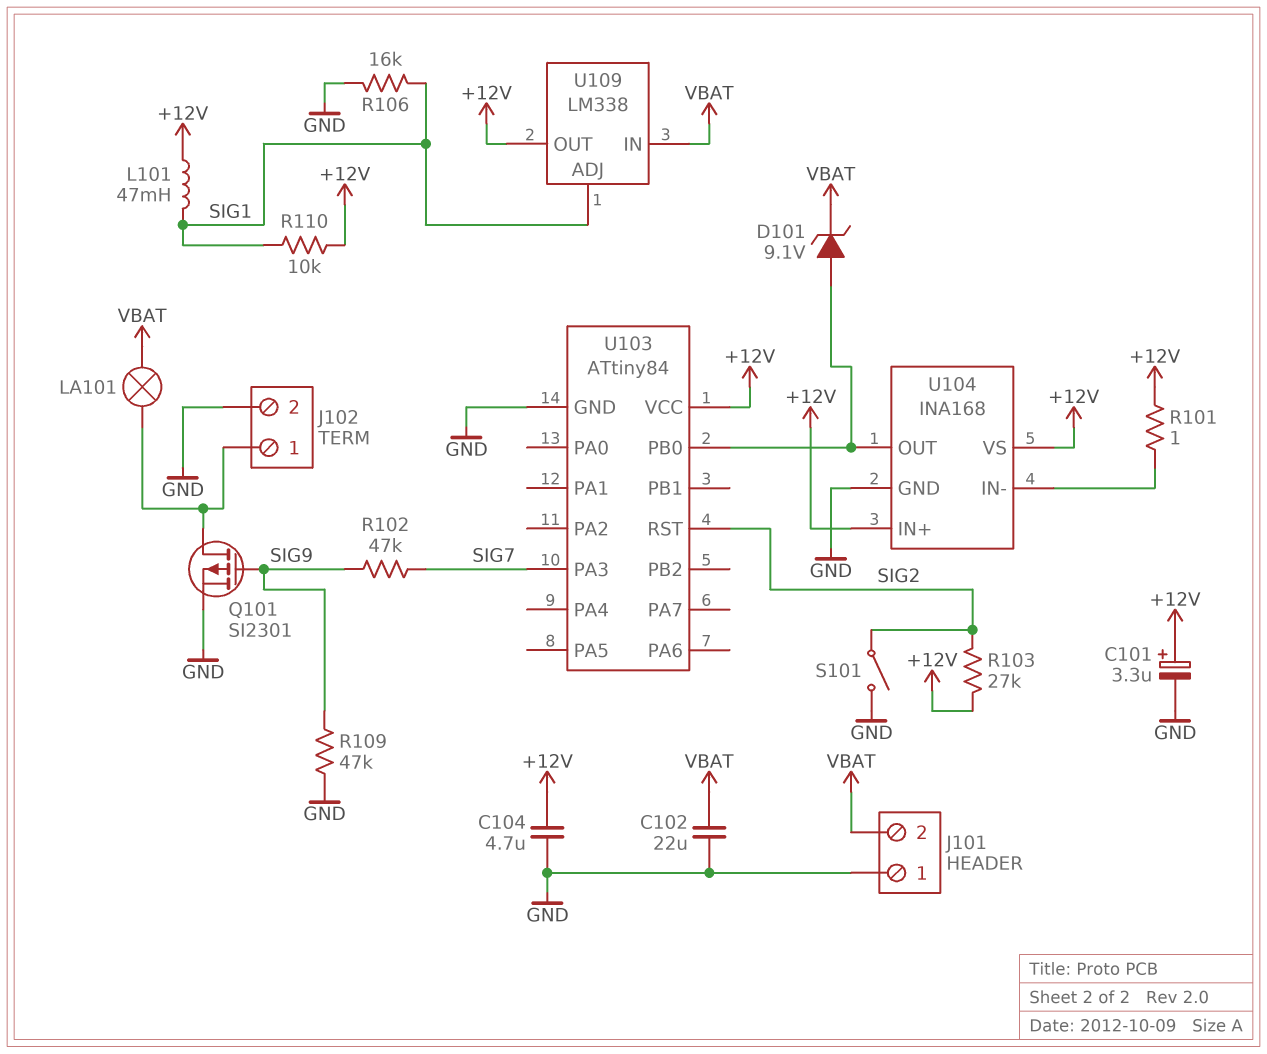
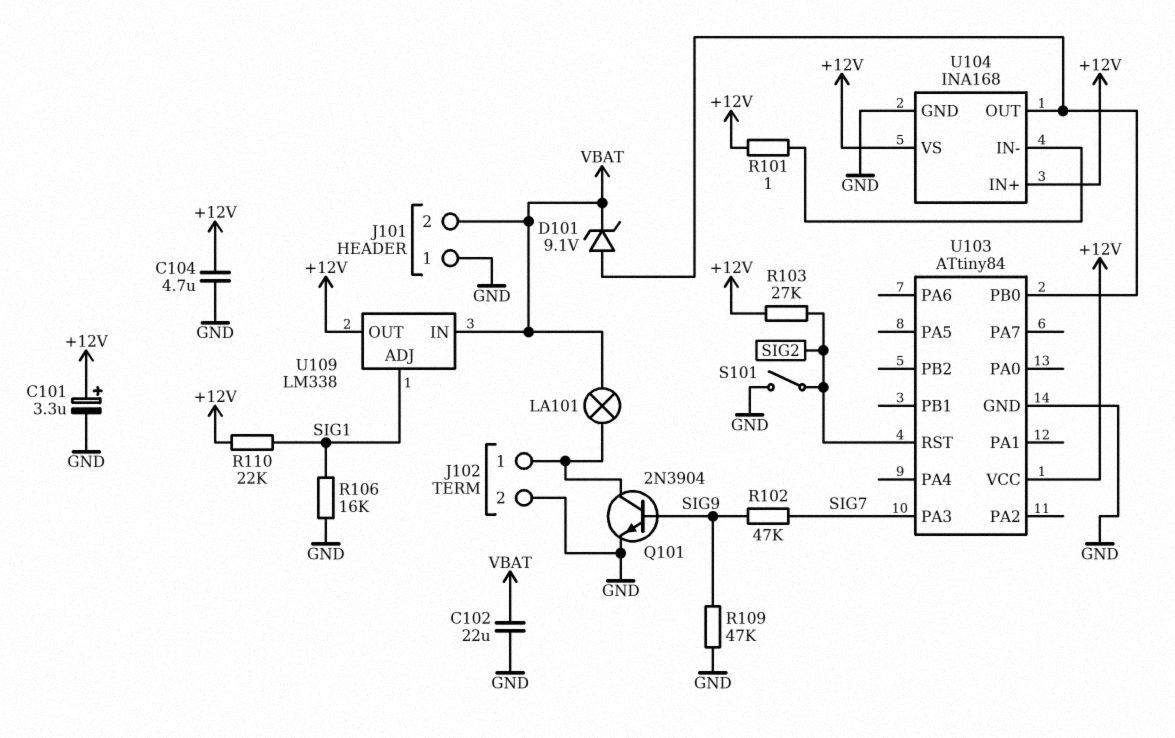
L101: 47mH (+12V, SIG1) -> none
Q101: PMOS SI2301 (G SIG9, D J102/1, S GND) -> NPN 2N3904 (B SIG9, C J102/1, E GND)
R110: 10k (+12V, SIG1) -> 22k (+12V, SIG1)

